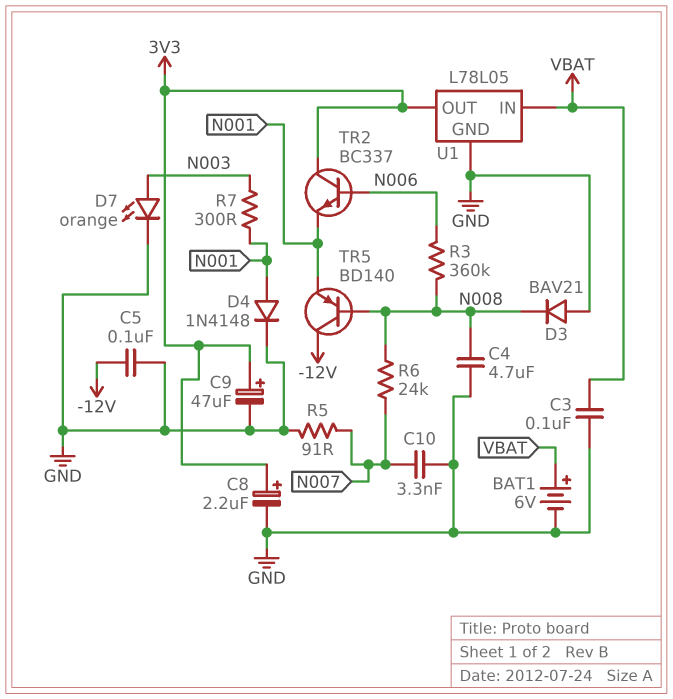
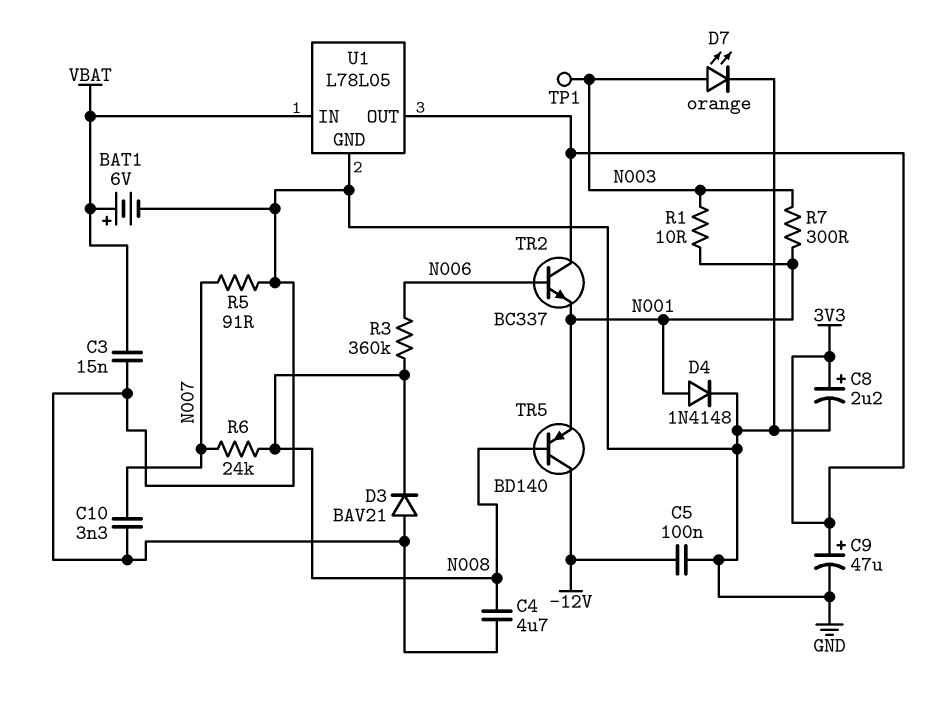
C3: 100nF (GND, VBAT) -> 15nF (GND, VBAT)
R1: none -> 10 (N001, N003)
TP1: none -> test point (N003)

